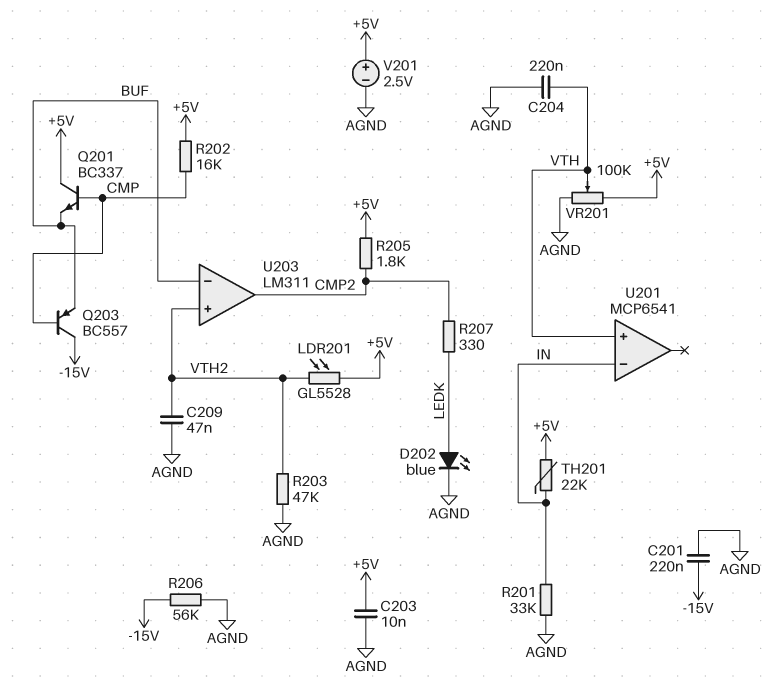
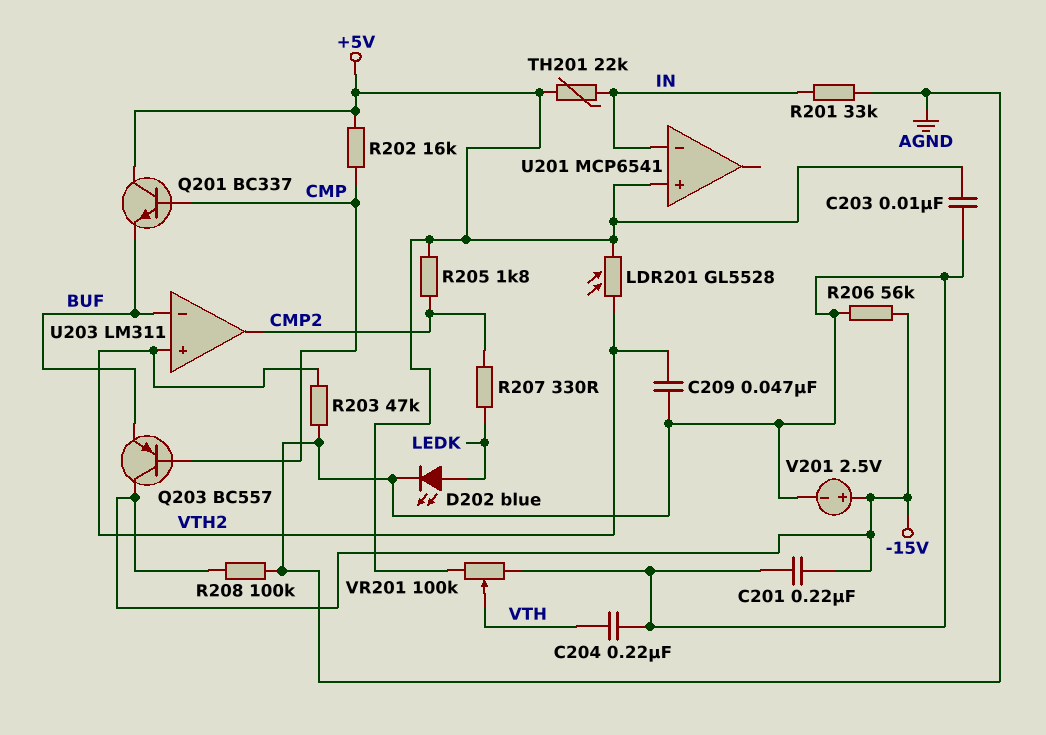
R208: none -> 100k (-15V, AGND)
U201 pin in+: VTH -> +5V
V201: 2.5V (plus +5V, minus AGND) -> 2.5V (plus -15V, minus AGND)

